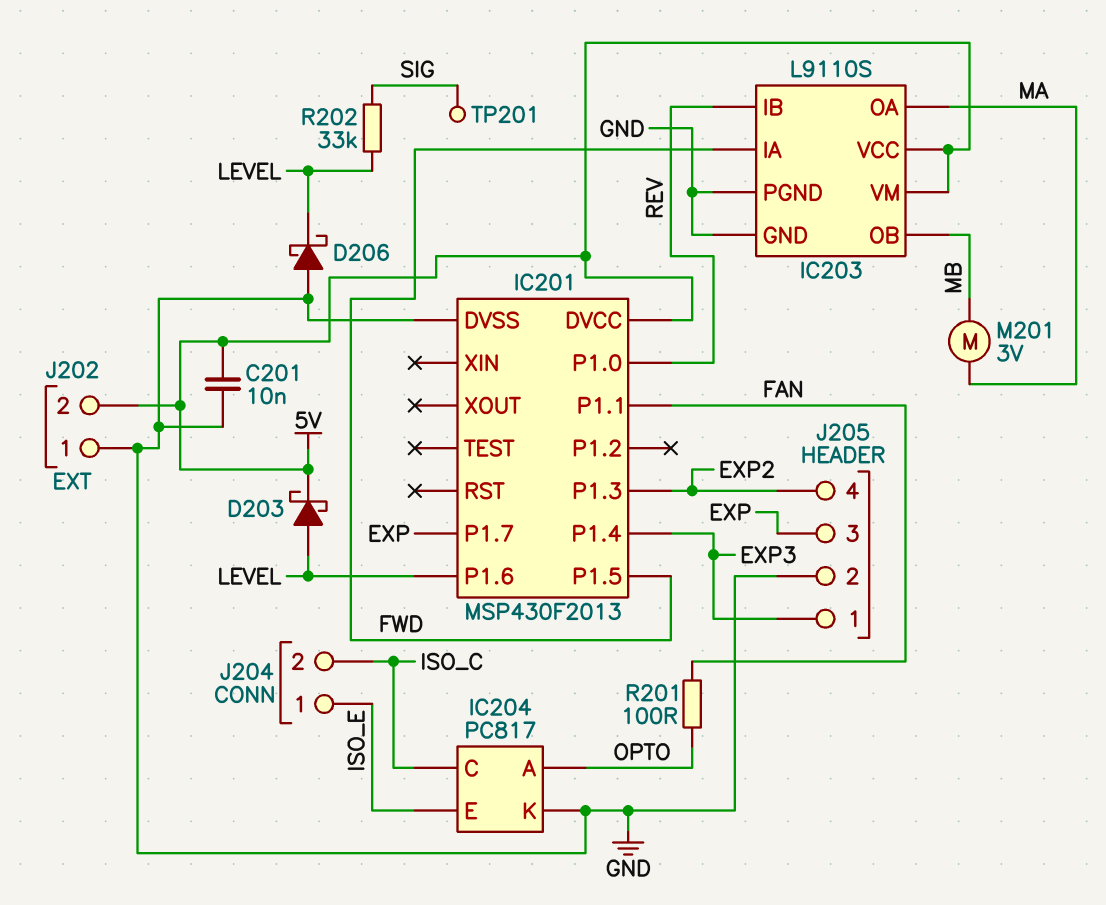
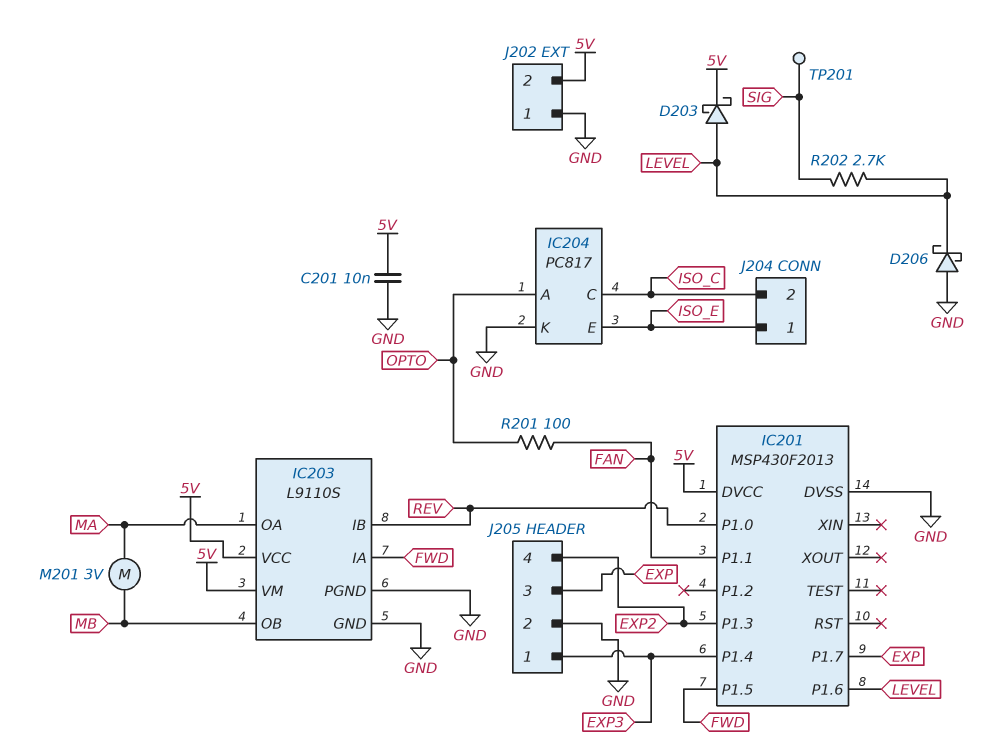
R202: 33k (LEVEL, SIG) -> 2.7k (LEVEL, SIG)

